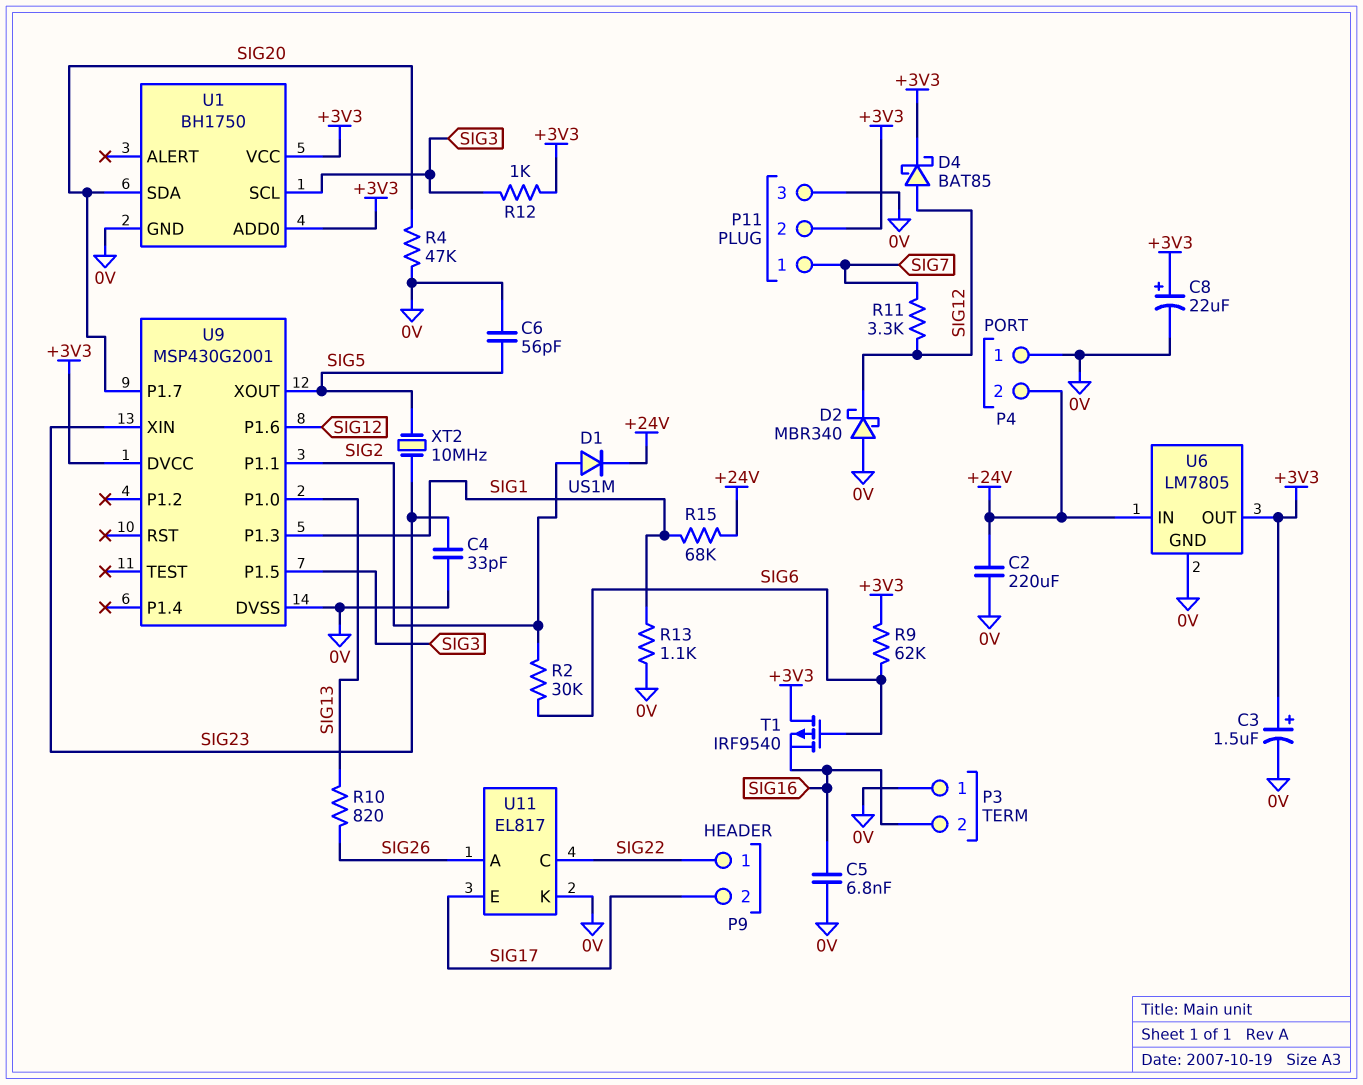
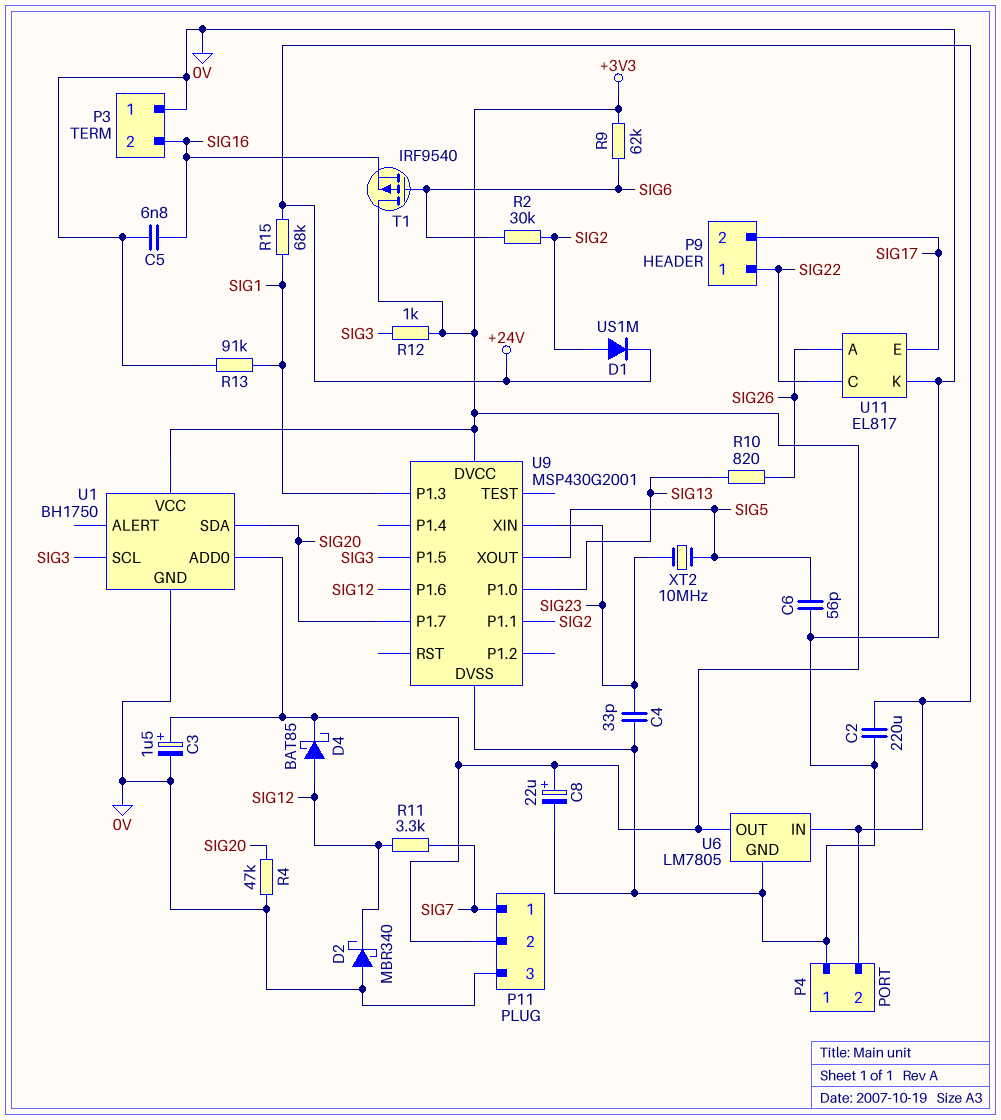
R13: 1.1k (0V, SIG1) -> 91k (0V, SIG1)

